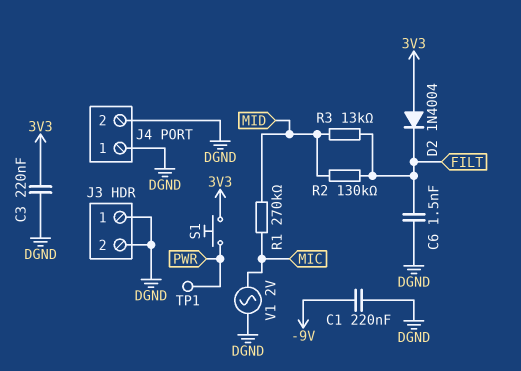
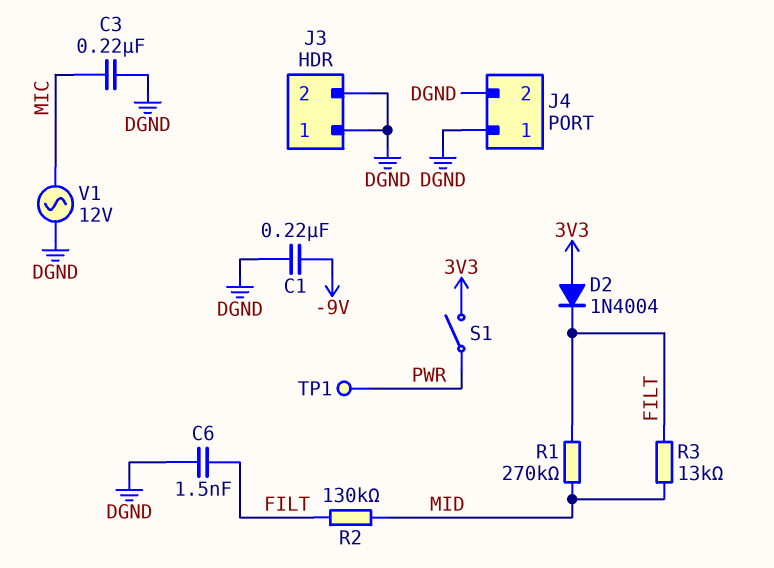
C3: 220nF (3V3, DGND) -> 220nF (DGND, MIC)
R1: 270k (MIC, MID) -> 270k (FILT, MID)
S1: button (3V3, PWR) -> switch (3V3, PWR)
V1: AC 2V (DGND, MIC) -> AC 12V (DGND, MIC)

